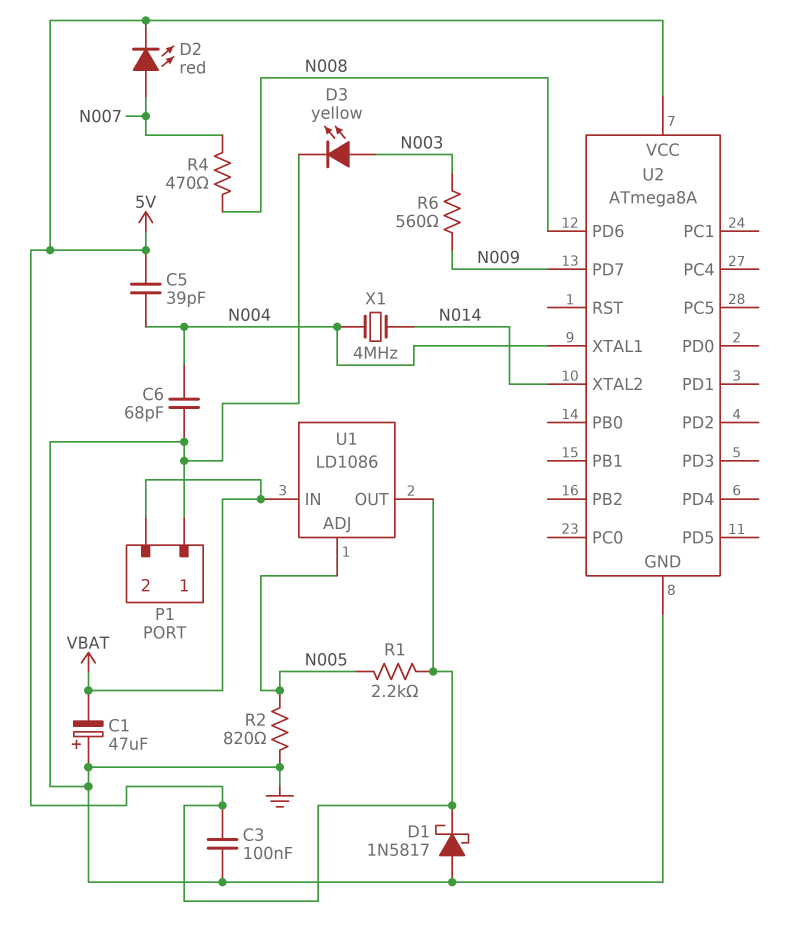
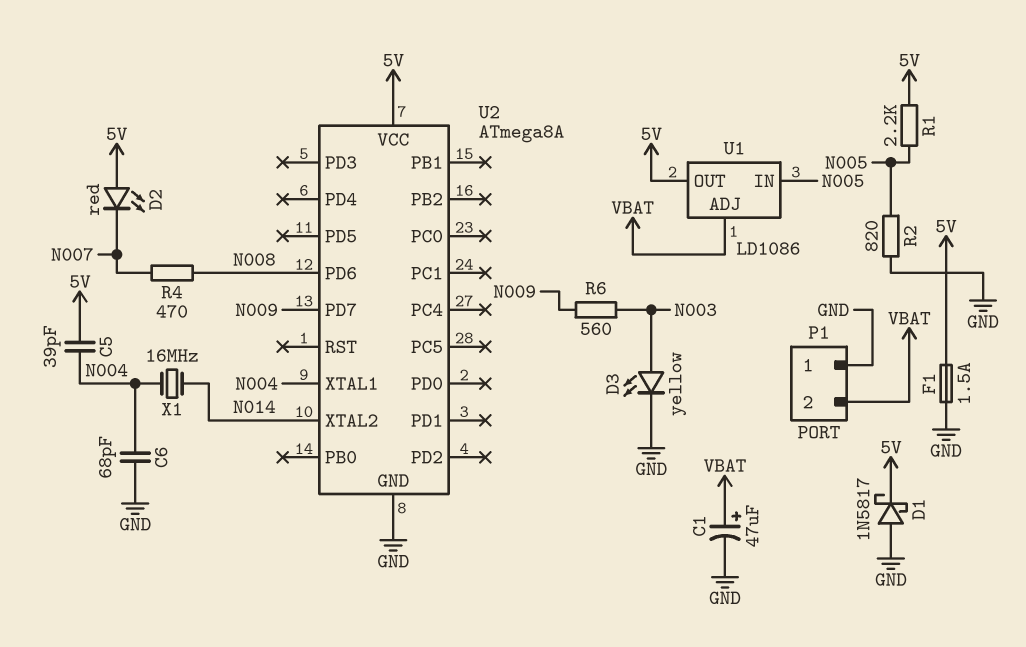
C1: 47uF (plus GND, minus VBAT) -> 47uF (plus VBAT, minus GND)
C3: 100nF (5V, GND) -> none
D2: LED red (A N007, K 5V) -> LED red (A 5V, K N007)
F1: none -> 1.5A (5V, GND)
U1 pin ADJ: N005 -> VBAT
U1 pin IN: VBAT -> N005
X1: 4MHz (N004, N014) -> 16MHz (N004, N014)

